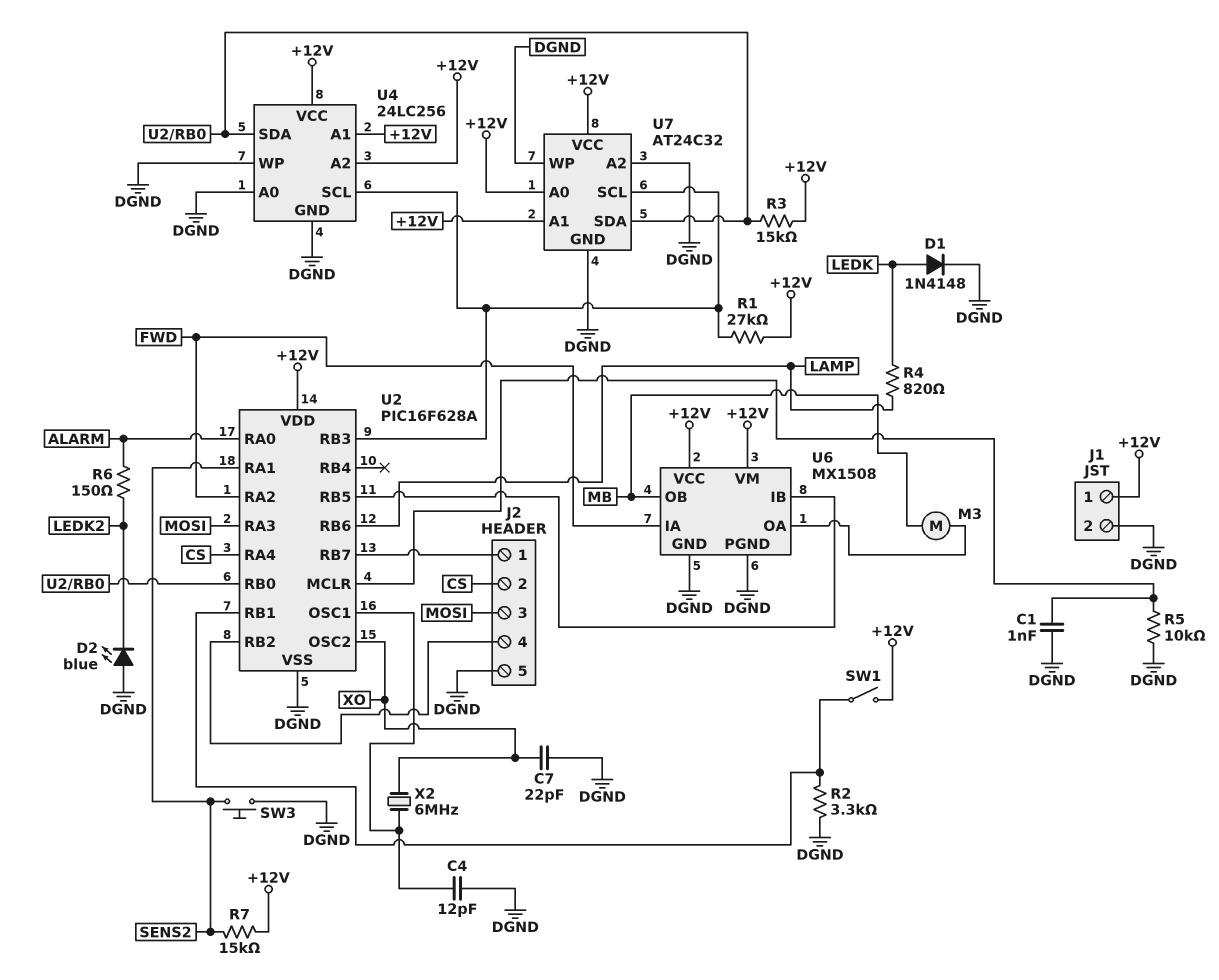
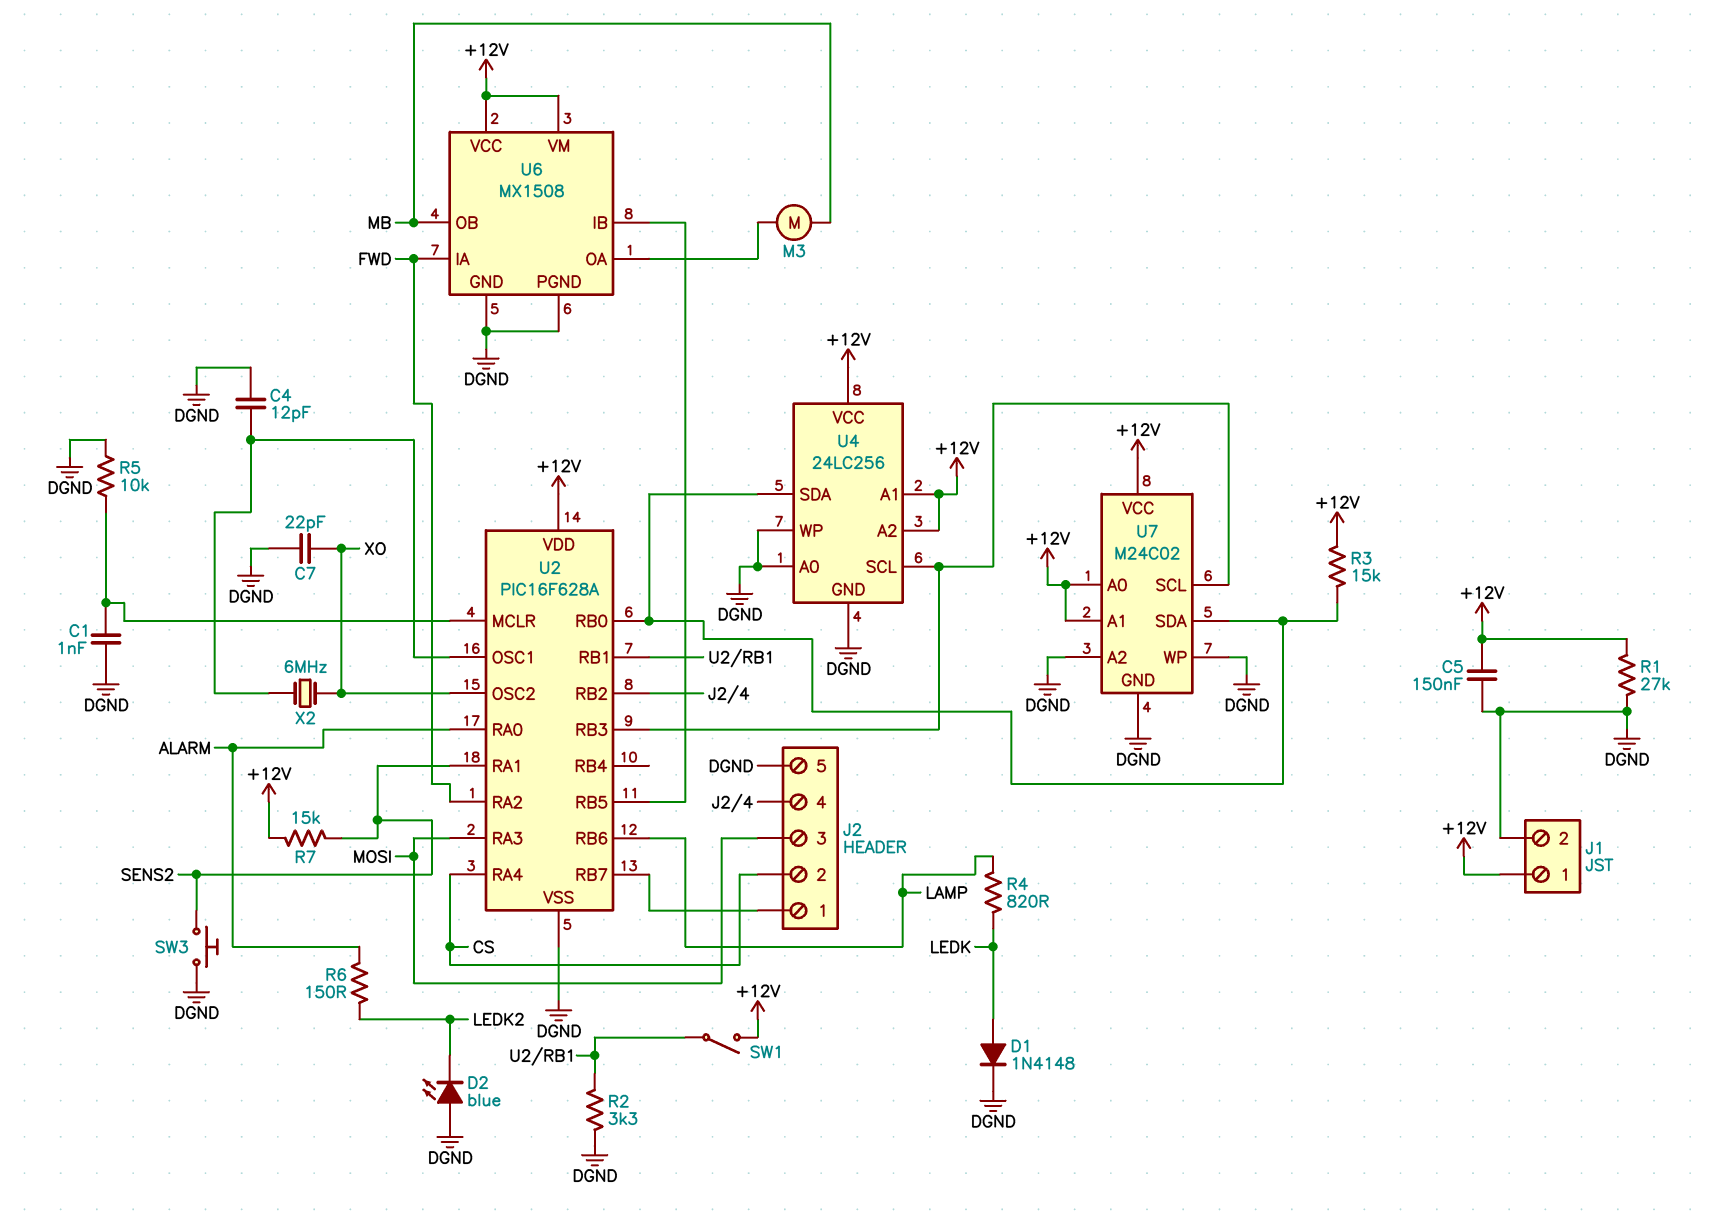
C5: none -> 150nF (+12V, DGND)
R1: 27k (+12V, U2/RB3) -> 27k (+12V, DGND)
U7: AT24C32 -> M24C02

